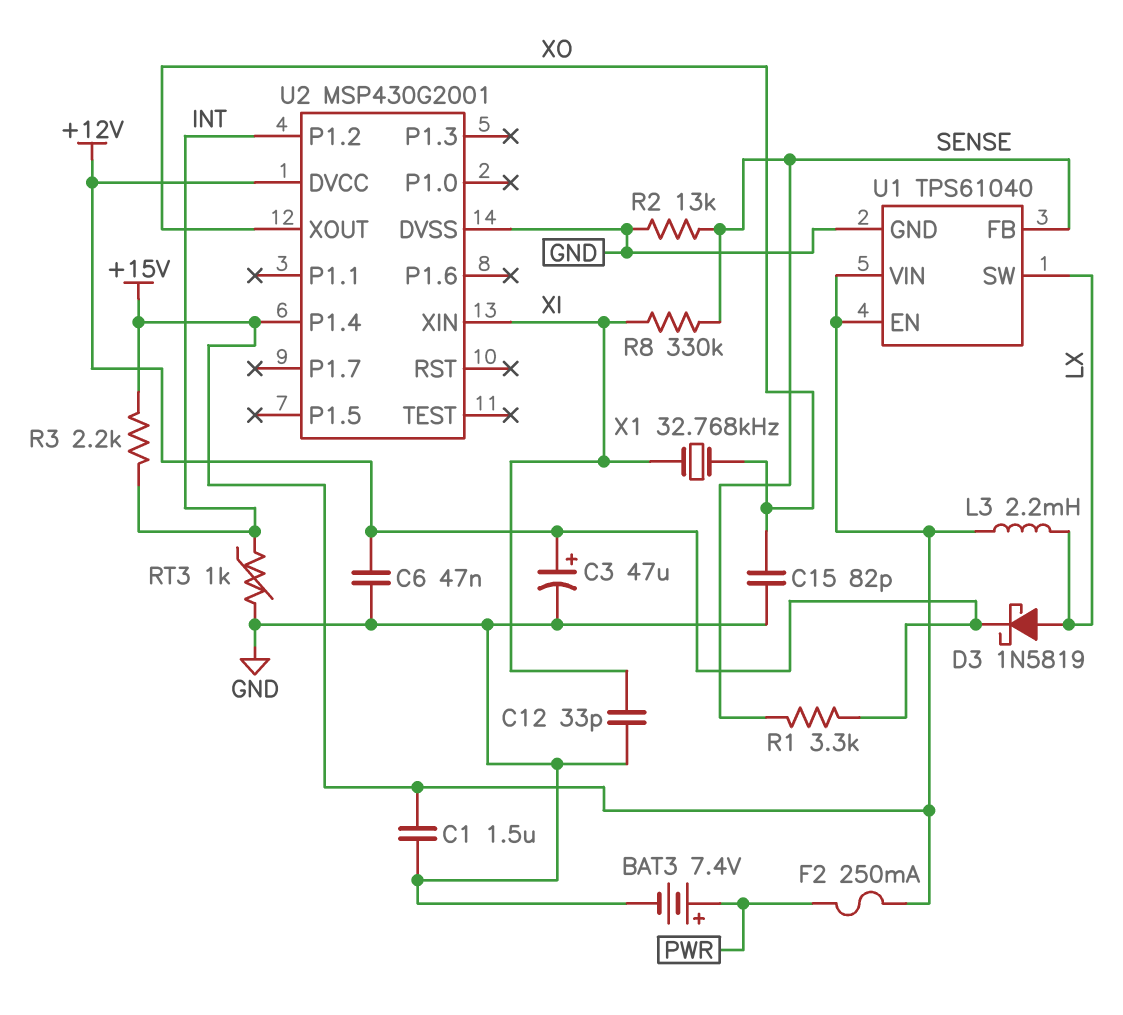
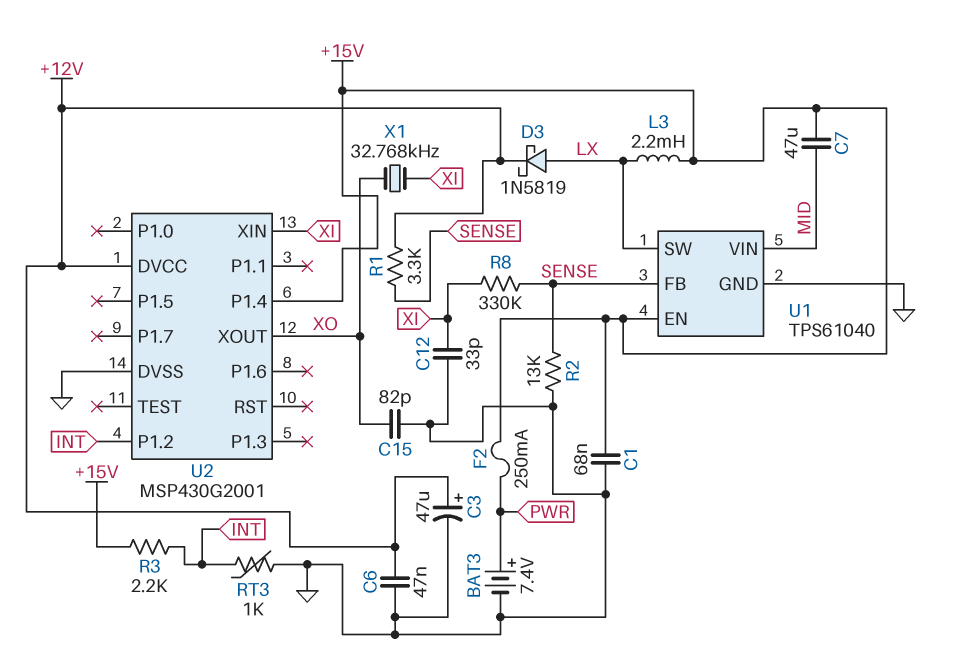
C1: 1.5uF (+15V, GND) -> 68nF (+15V, GND)
C7: none -> 47uF (+15V, MID)
U1 pin VIN: +15V -> MID

